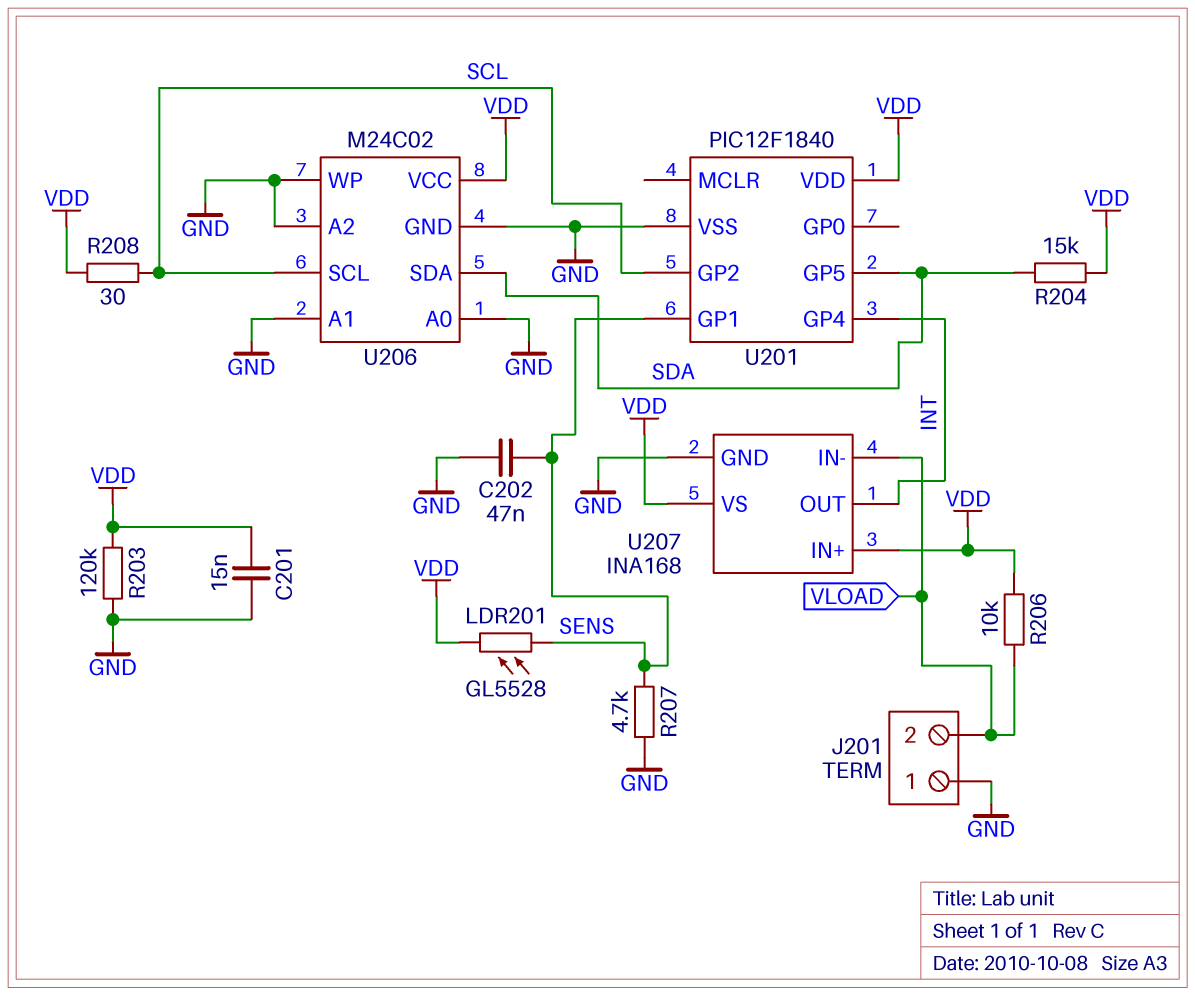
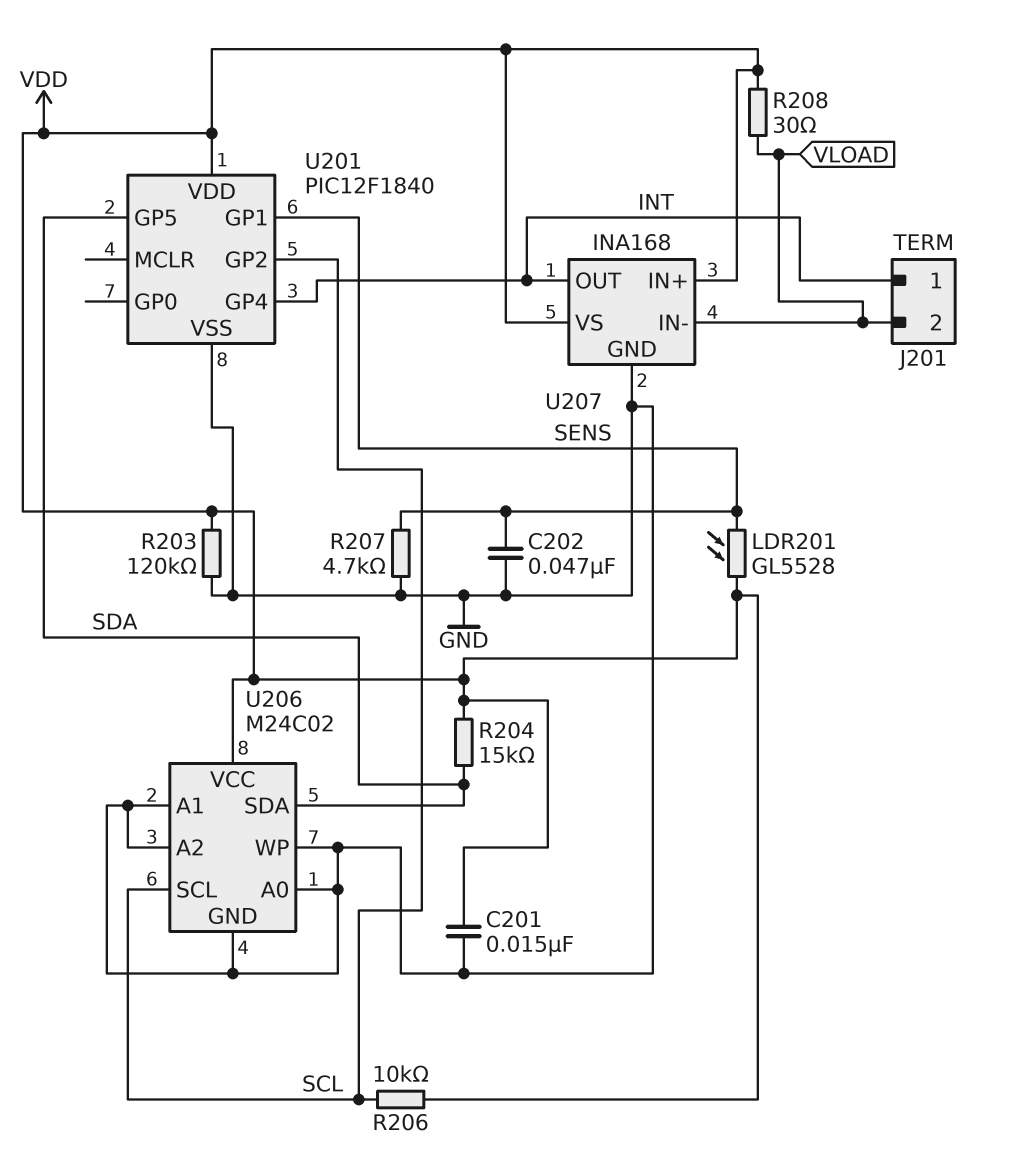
J201 pin 1: GND -> INT
R206: 10k (VDD, VLOAD) -> 10k (SCL, VDD)
R208: 30 (SCL, VDD) -> 30 (VDD, VLOAD)

